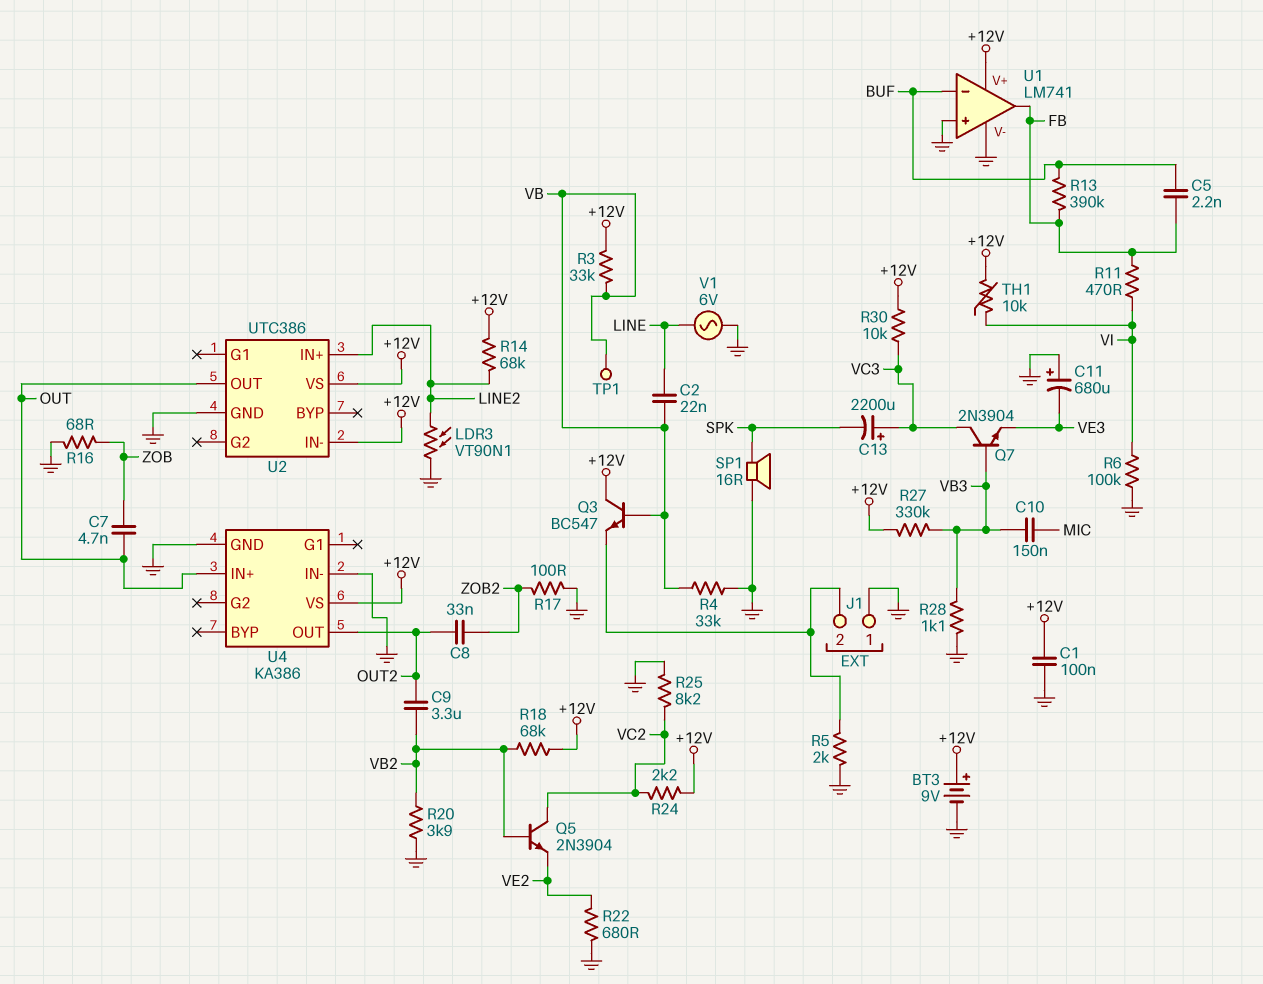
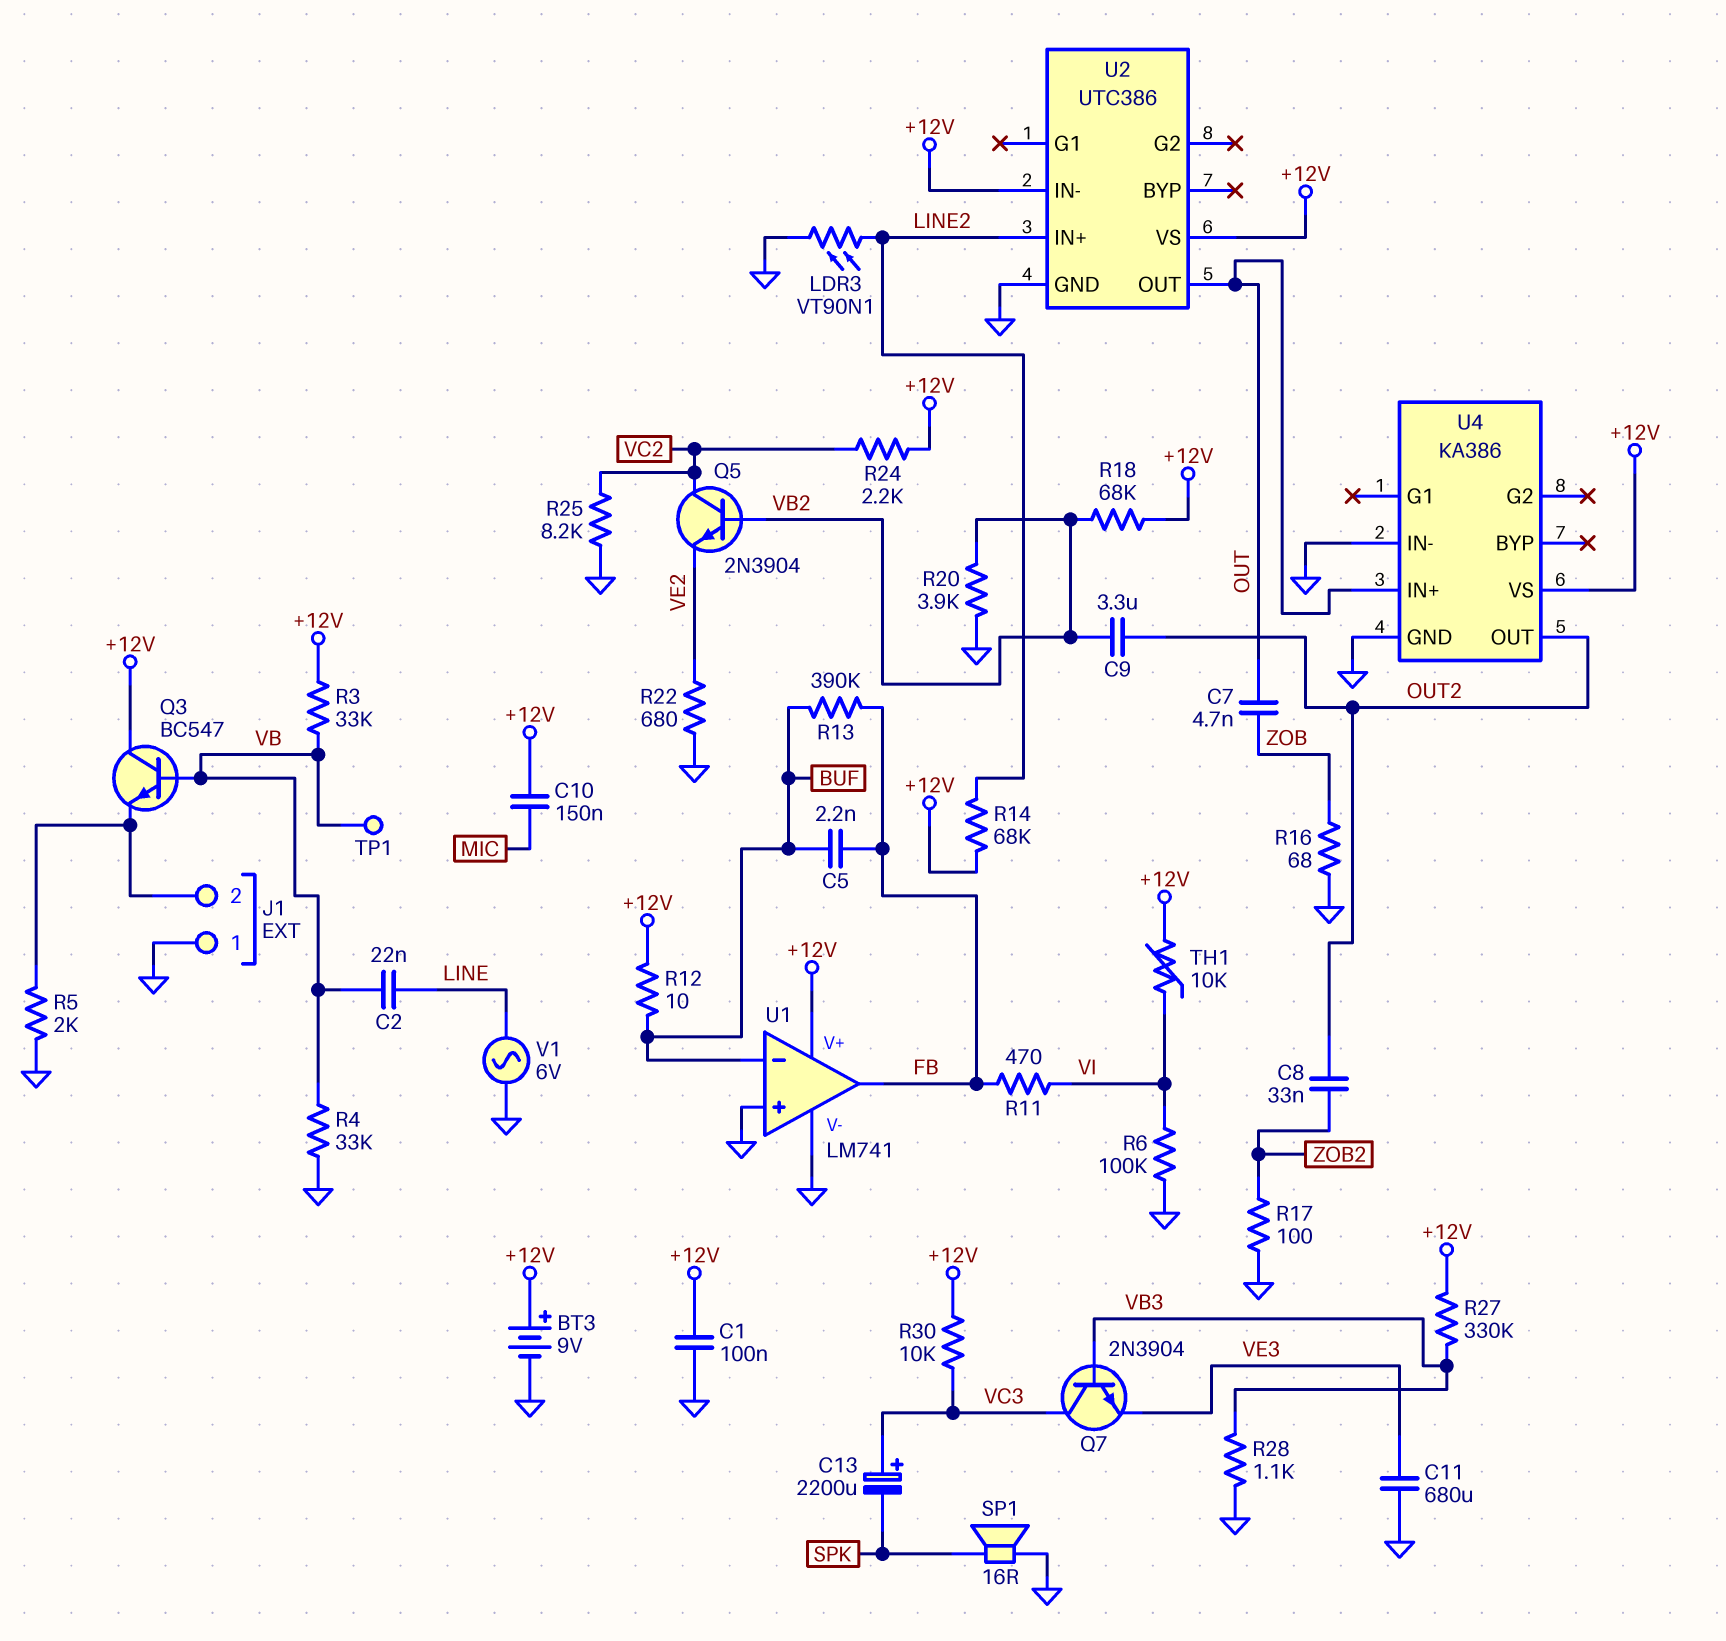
C10: 150nF (MIC, VB3) -> 150nF (+12V, MIC)
C11: 680uF (plus GND, minus VE3) -> 680uF (GND, VE3)
R12: none -> 10 (+12V, BUF)

